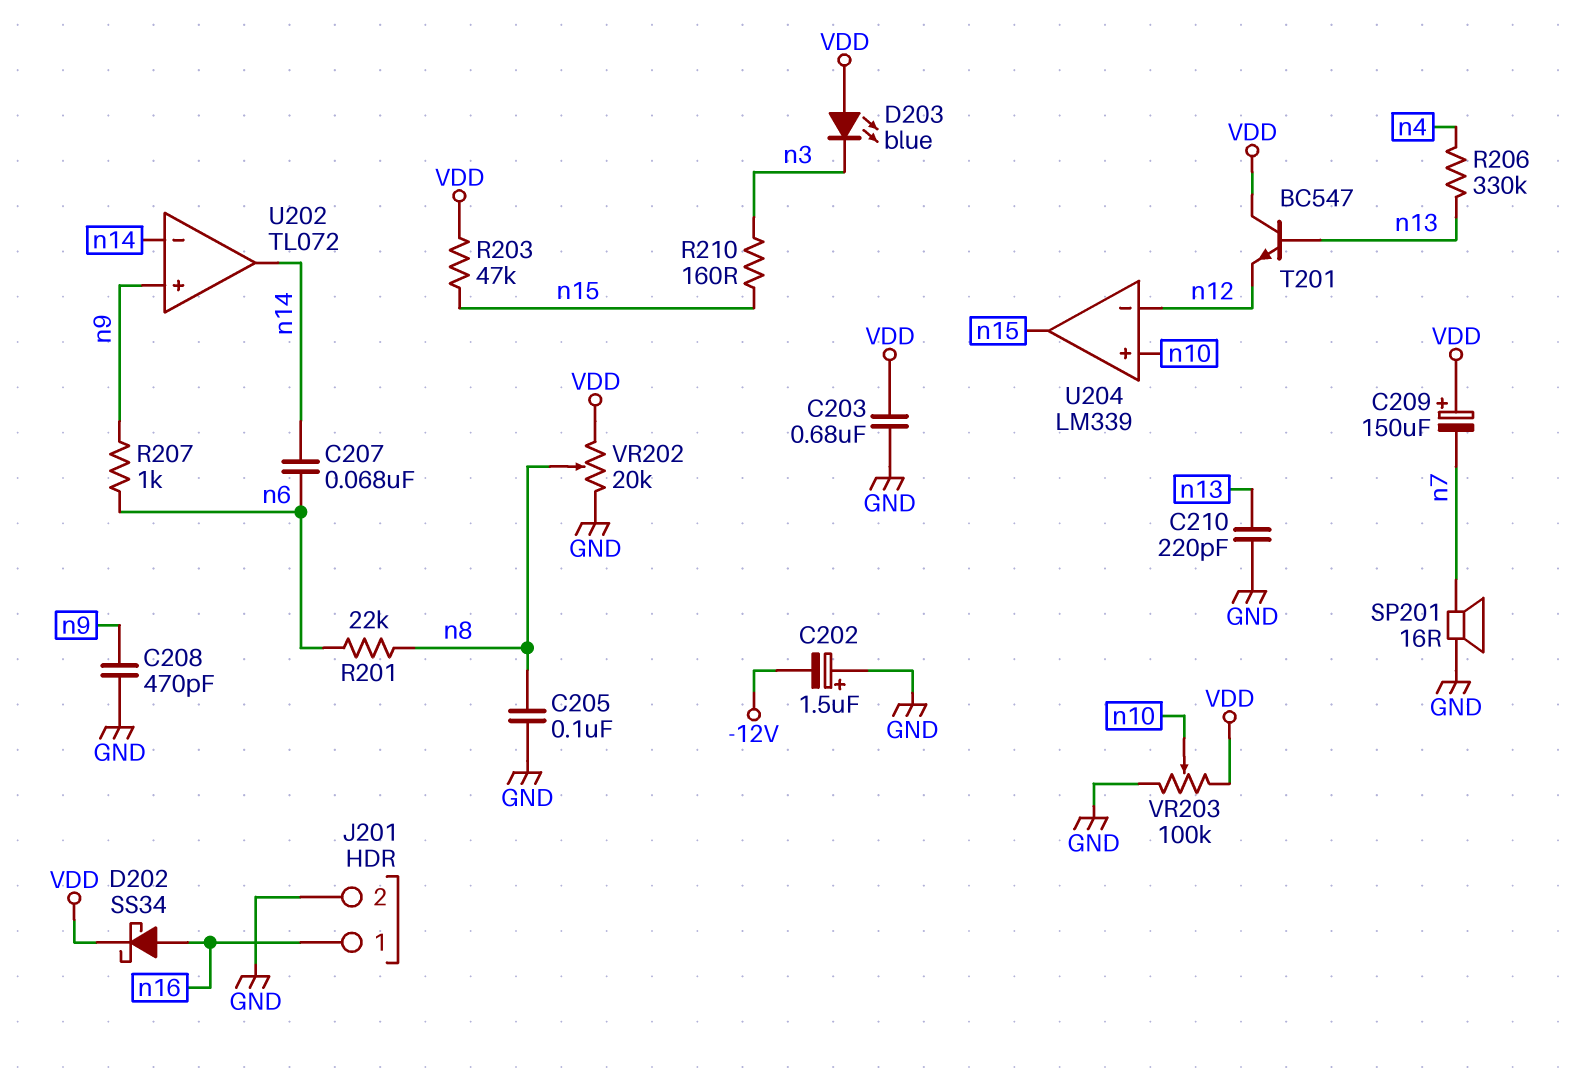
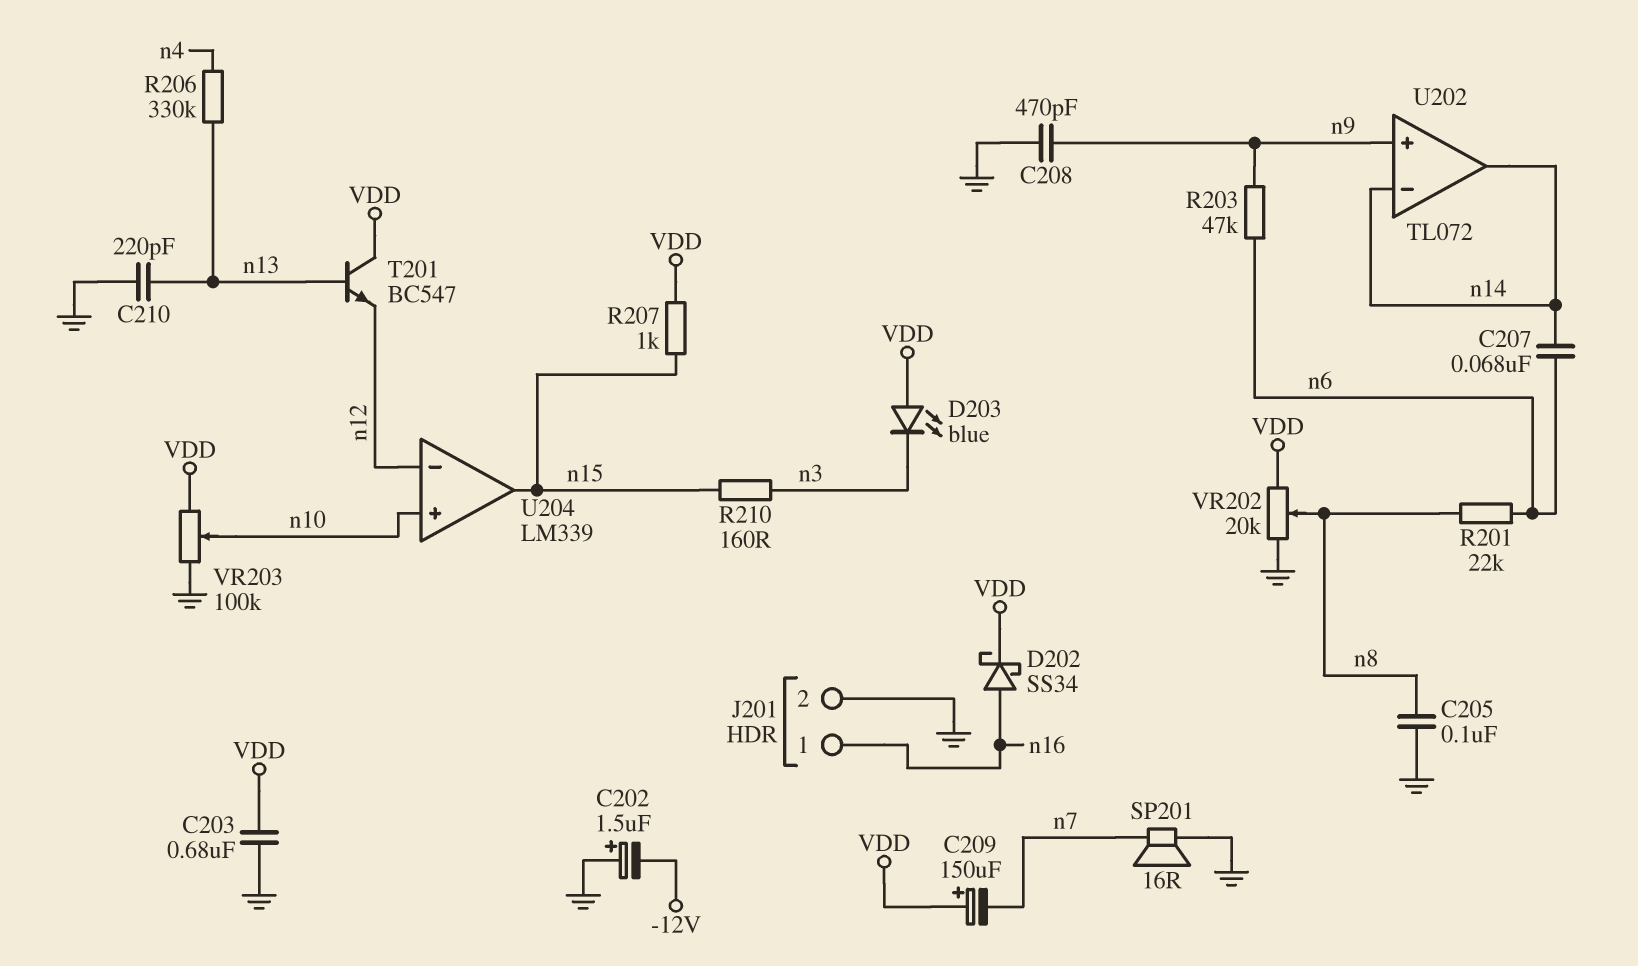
R203: 47k (VDD, n15) -> 47k (n6, n9)
R207: 1k (n6, n9) -> 1k (VDD, n15)

